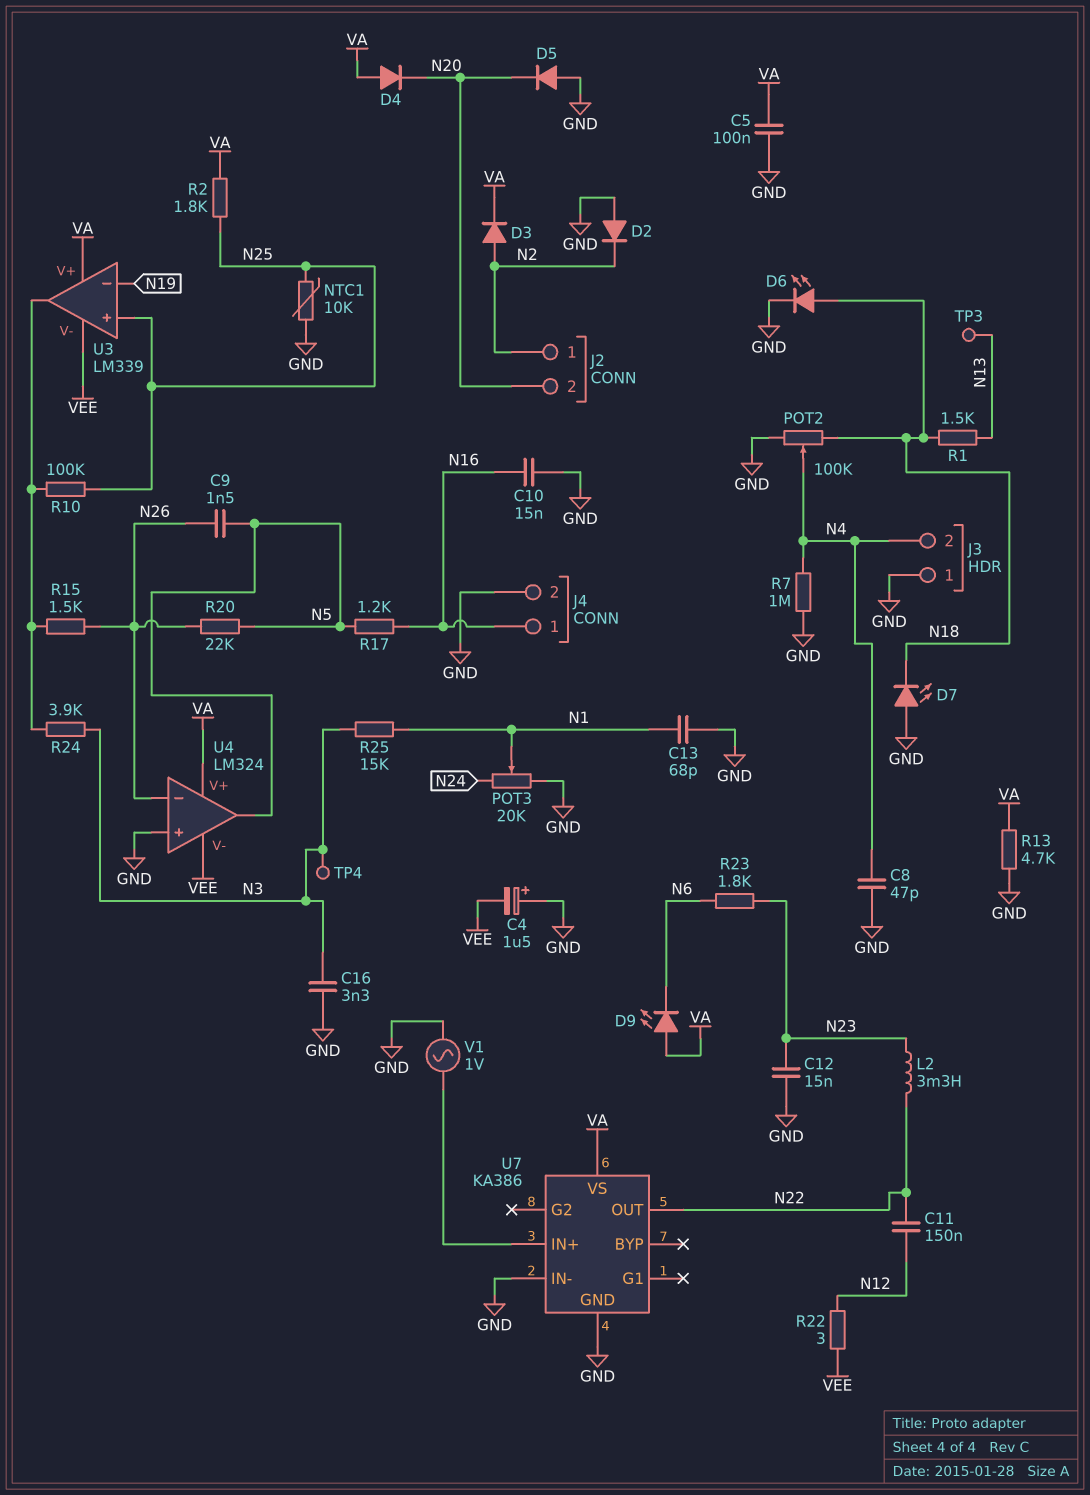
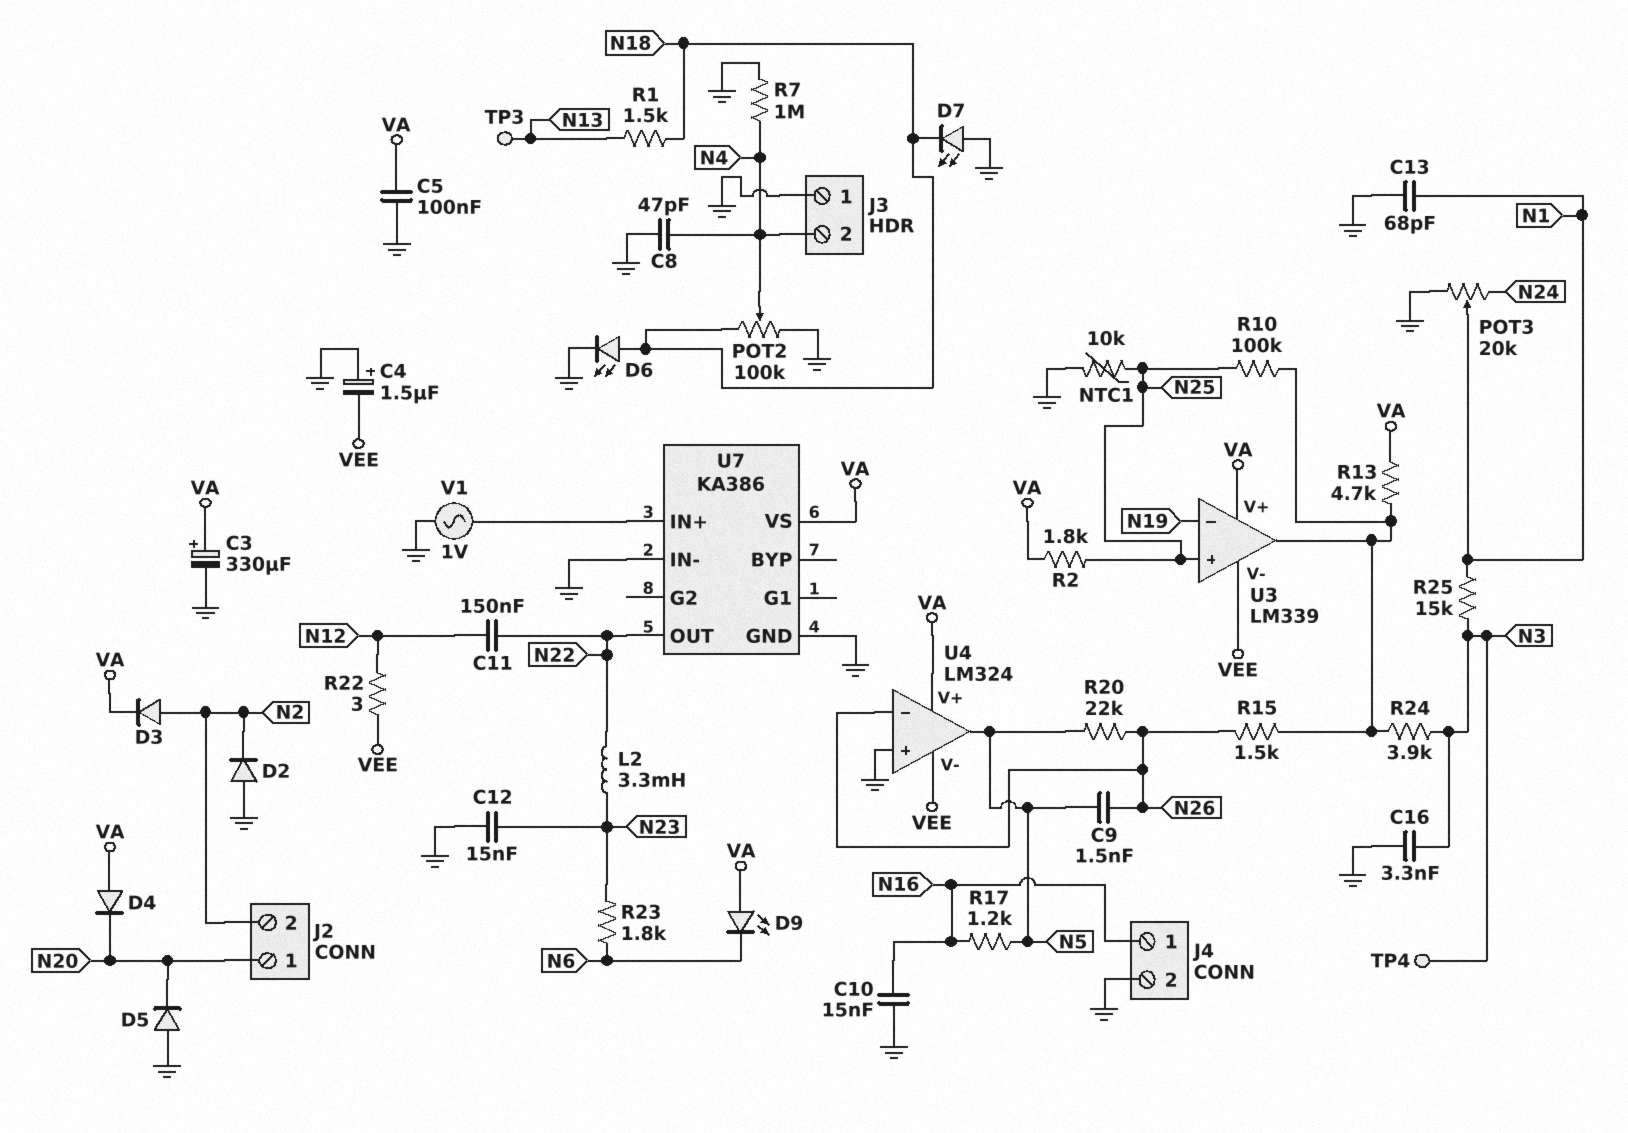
C3: none -> 330uF (plus VA, minus GND)
J2 pin 1: N2 -> N20
J2 pin 2: N20 -> N2
R13: 4.7k (GND, VA) -> 4.7k (U3/out, VA)

